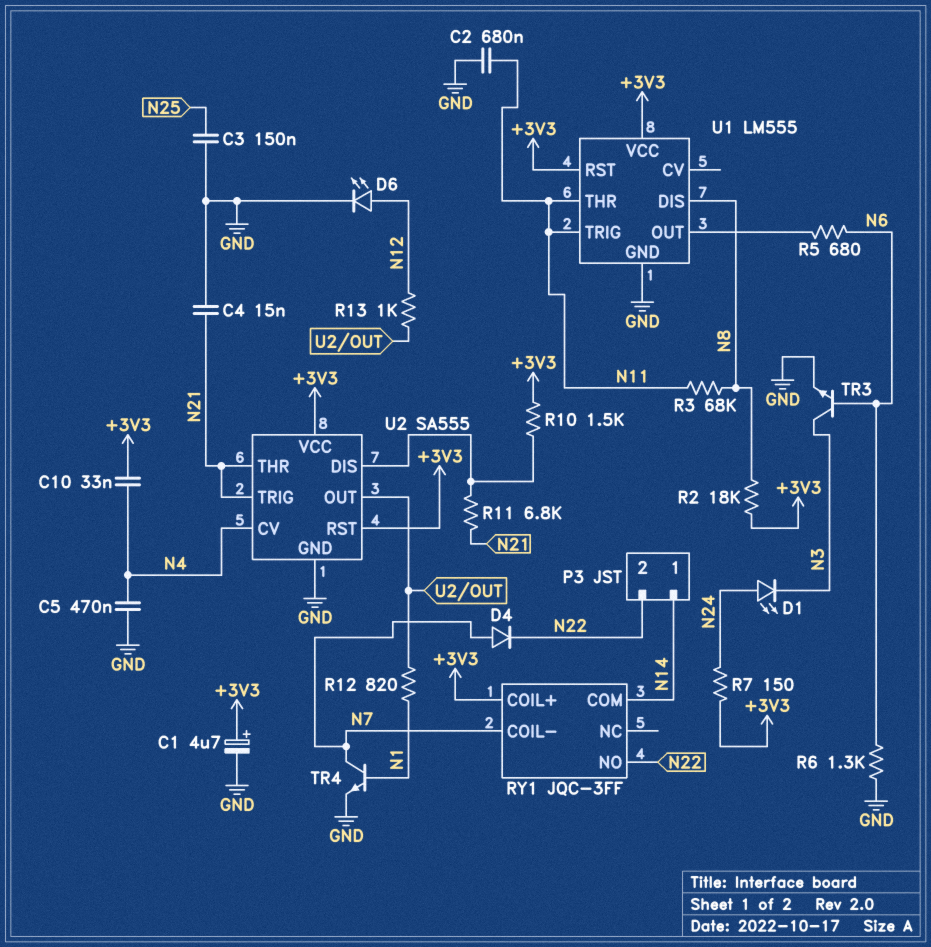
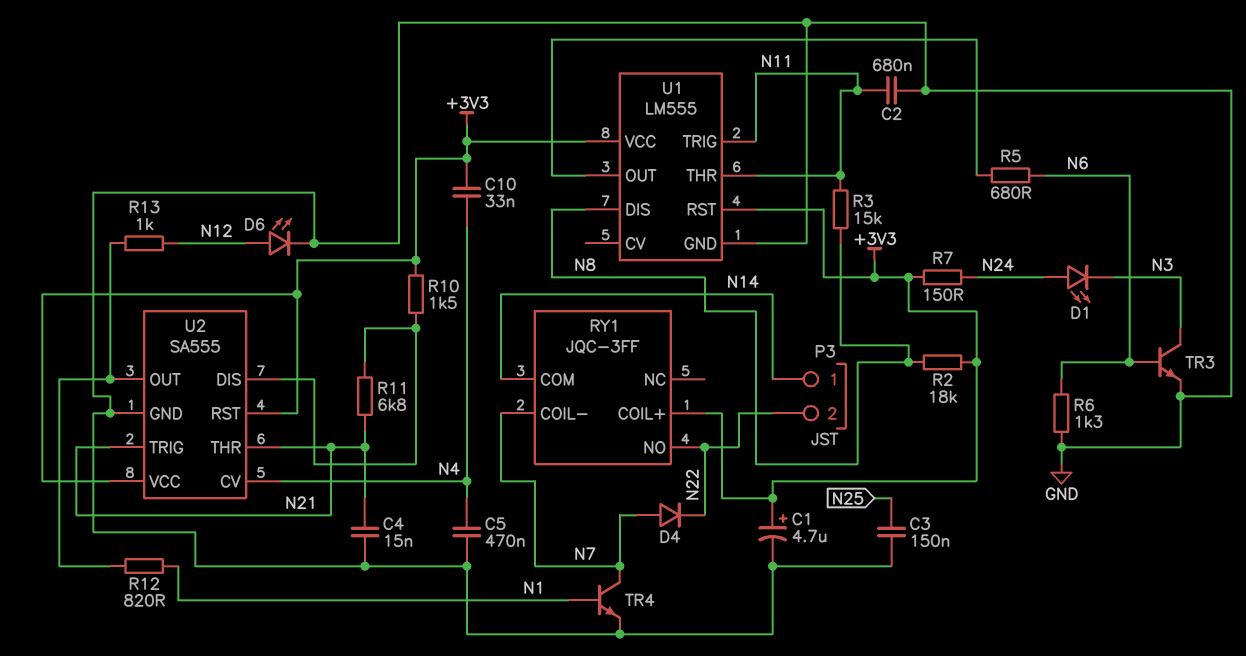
R3: 68k (N8, N11) -> 15k (N8, N11)

